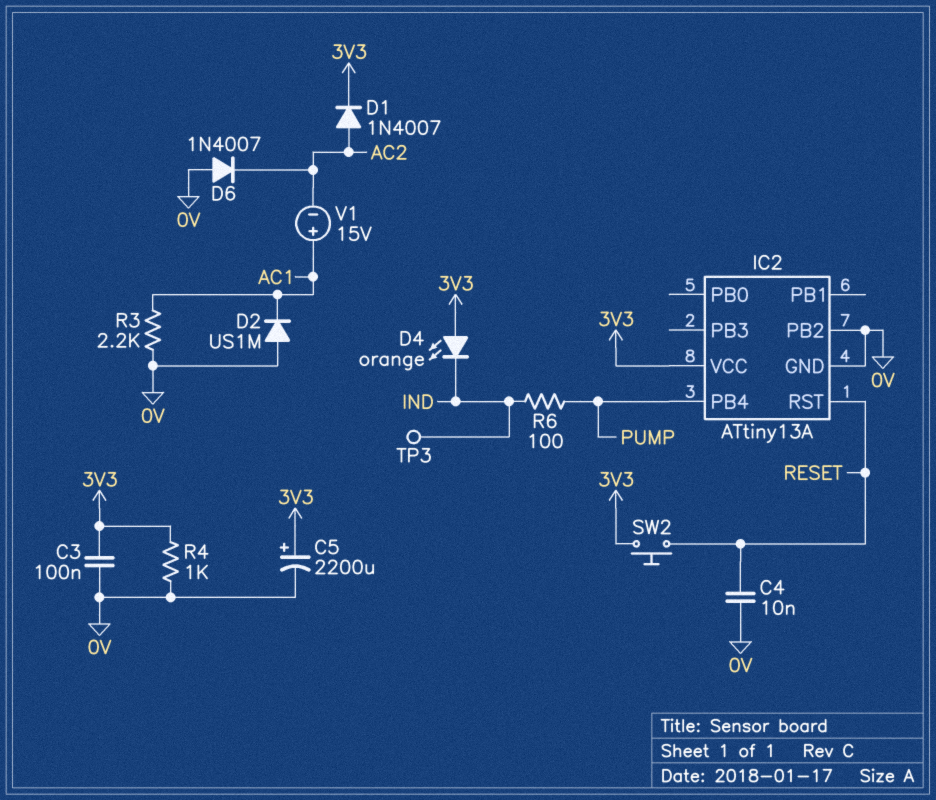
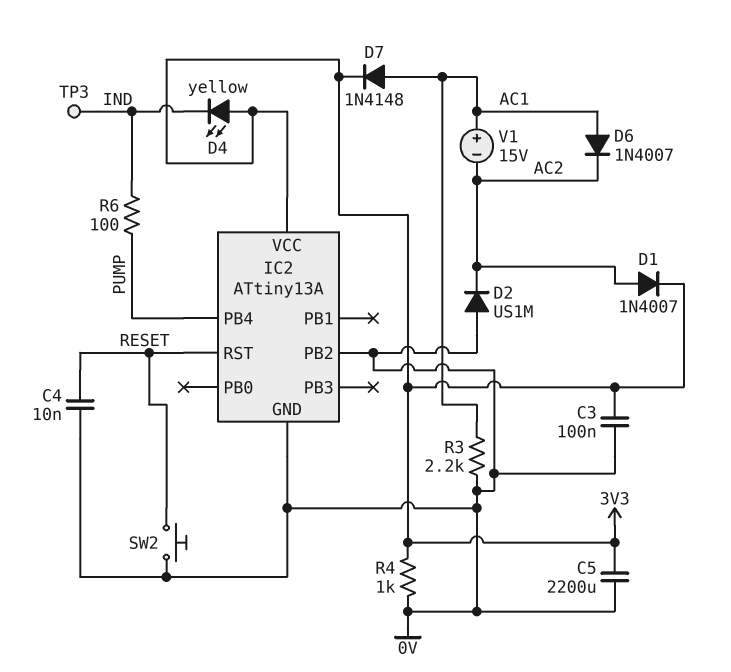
C5: 2200uF (plus 3V3, minus 0V) -> 2200uF (0V, 3V3)
D2: diode US1M (A 0V, K AC1) -> diode US1M (A 0V, K AC2)
D4: LED orange (A 3V3, K IND) -> LED yellow (A 3V3, K IND)
D6: diode 1N4007 (A 0V, K AC2) -> diode 1N4007 (A AC1, K AC2)
D7: none -> diode 1N4148 (A AC1, K 3V3)
SW2: button (3V3, RESET) -> button (0V, RESET)

